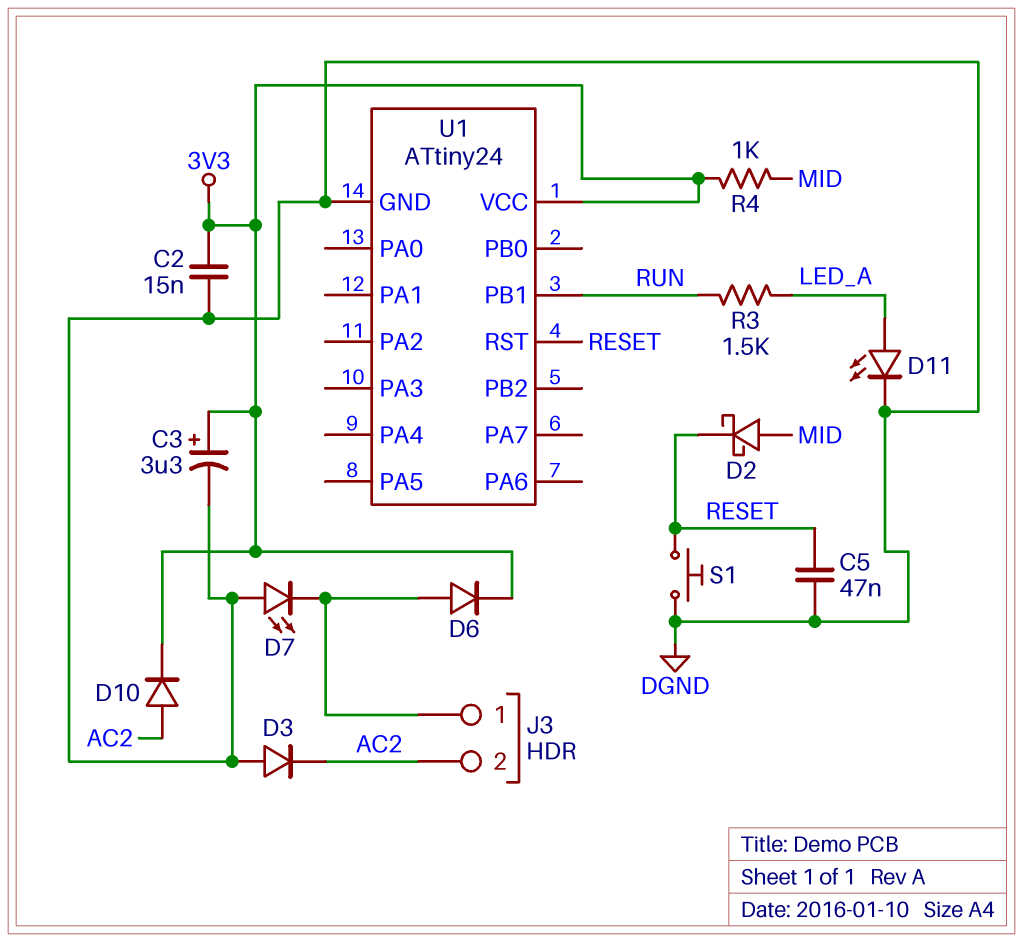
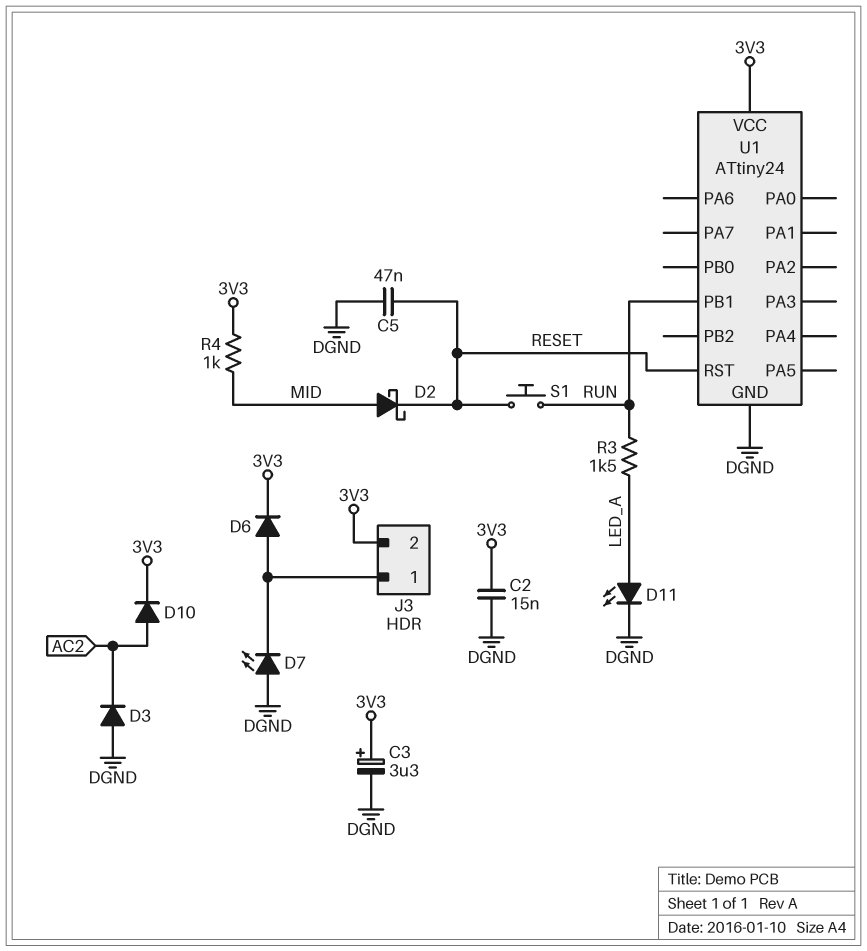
J3 pin 2: AC2 -> 3V3
S1: button (DGND, RESET) -> button (RESET, RUN)

